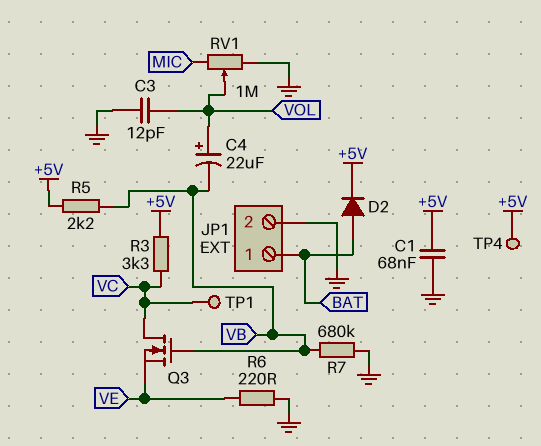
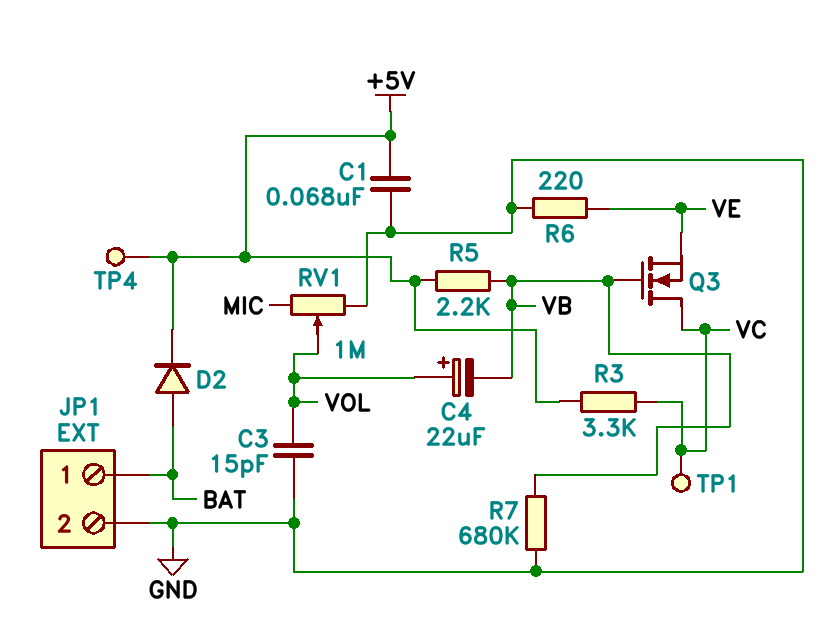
C3: 12pF (GND, VOL) -> 15pF (GND, VOL)

